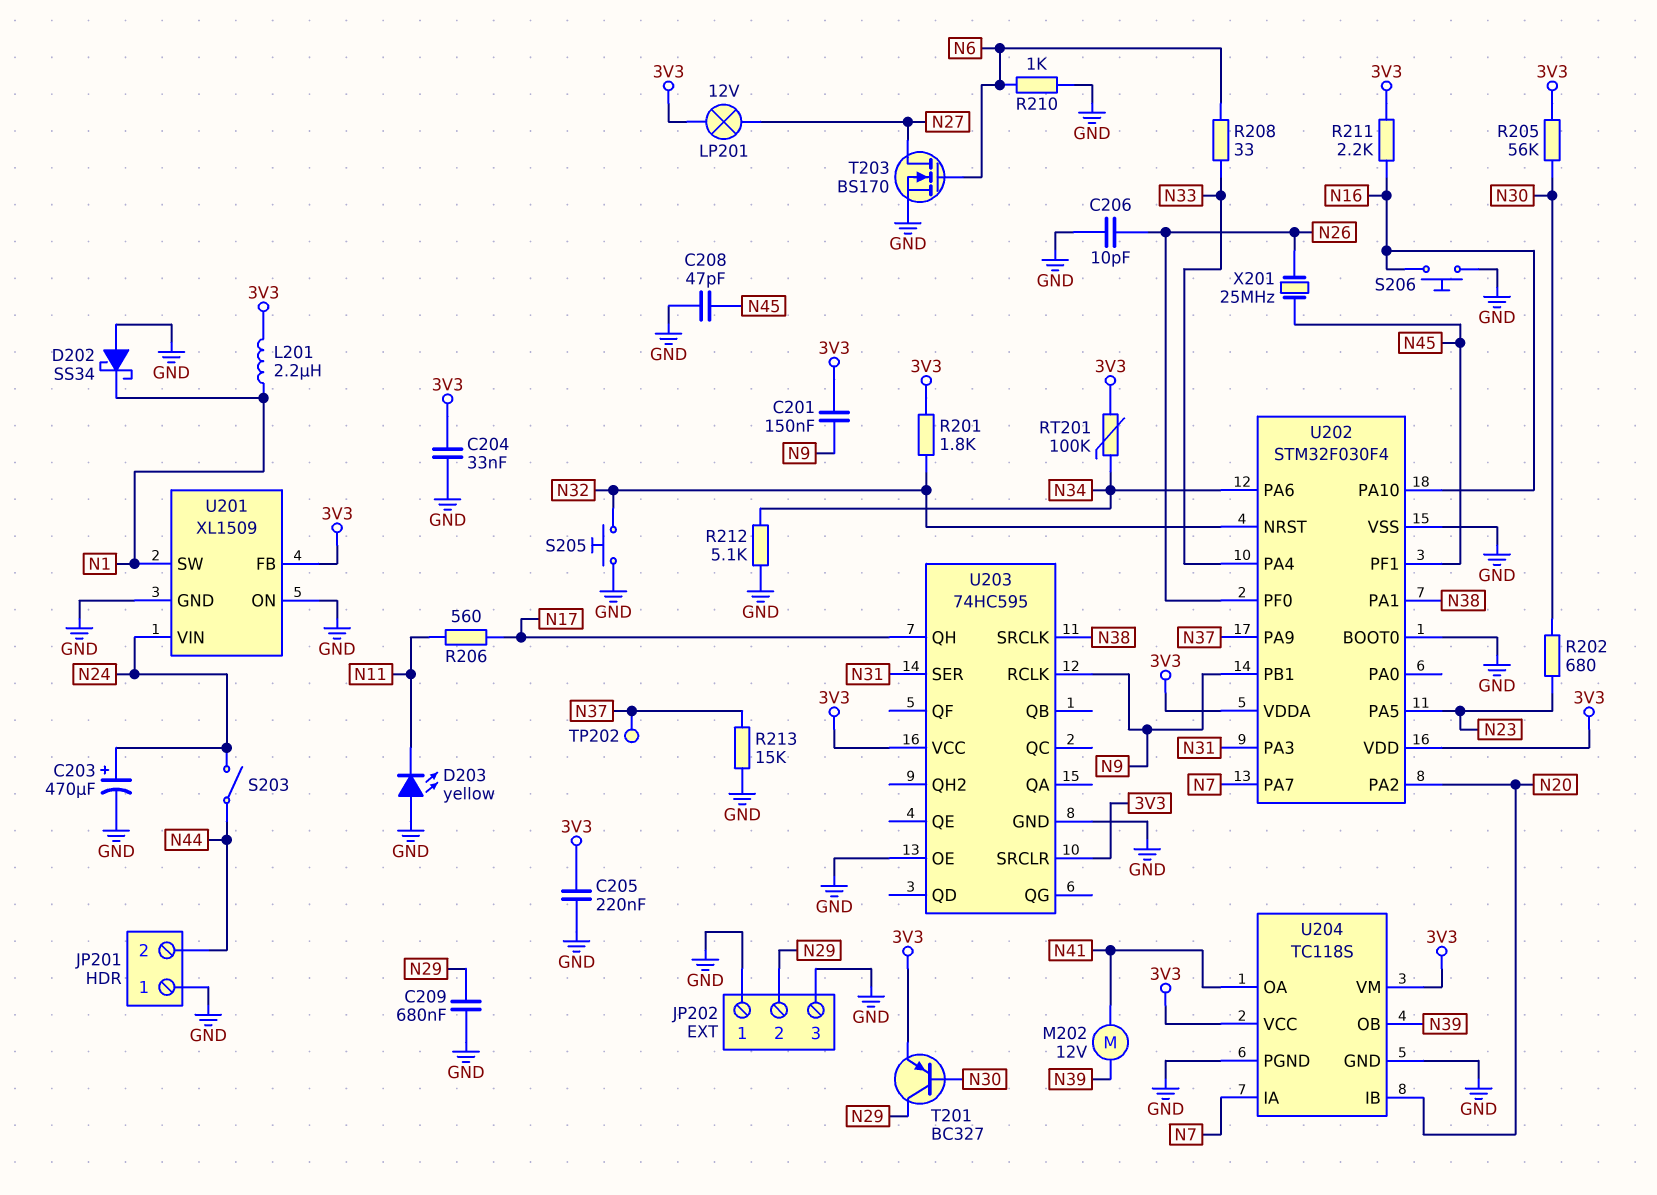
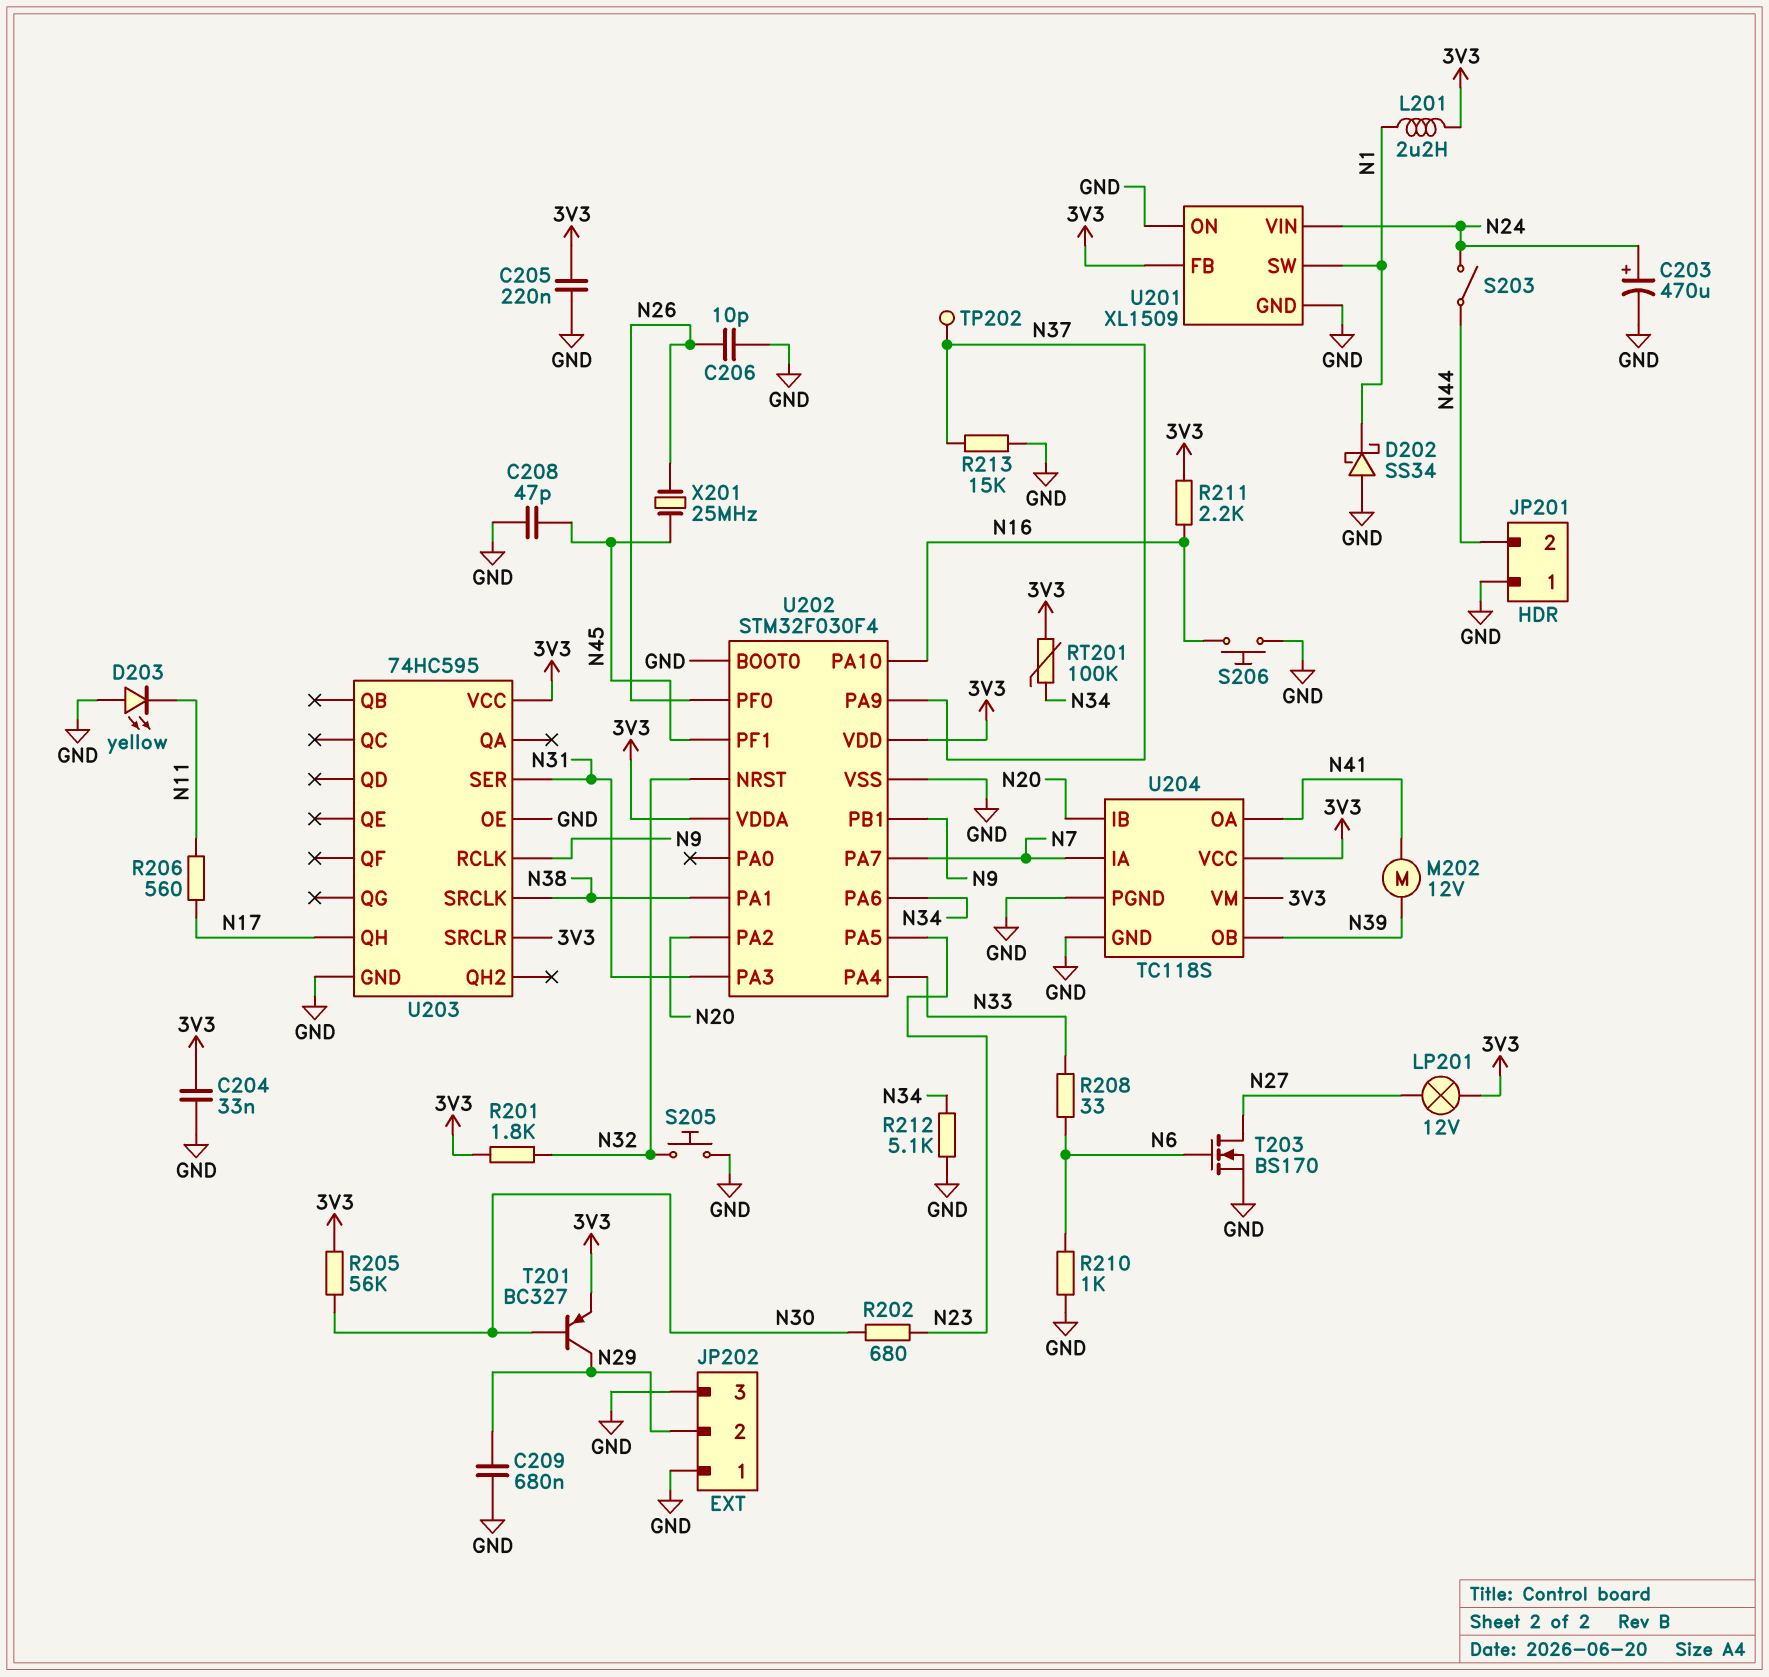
C201: 150nF (3V3, N9) -> none

